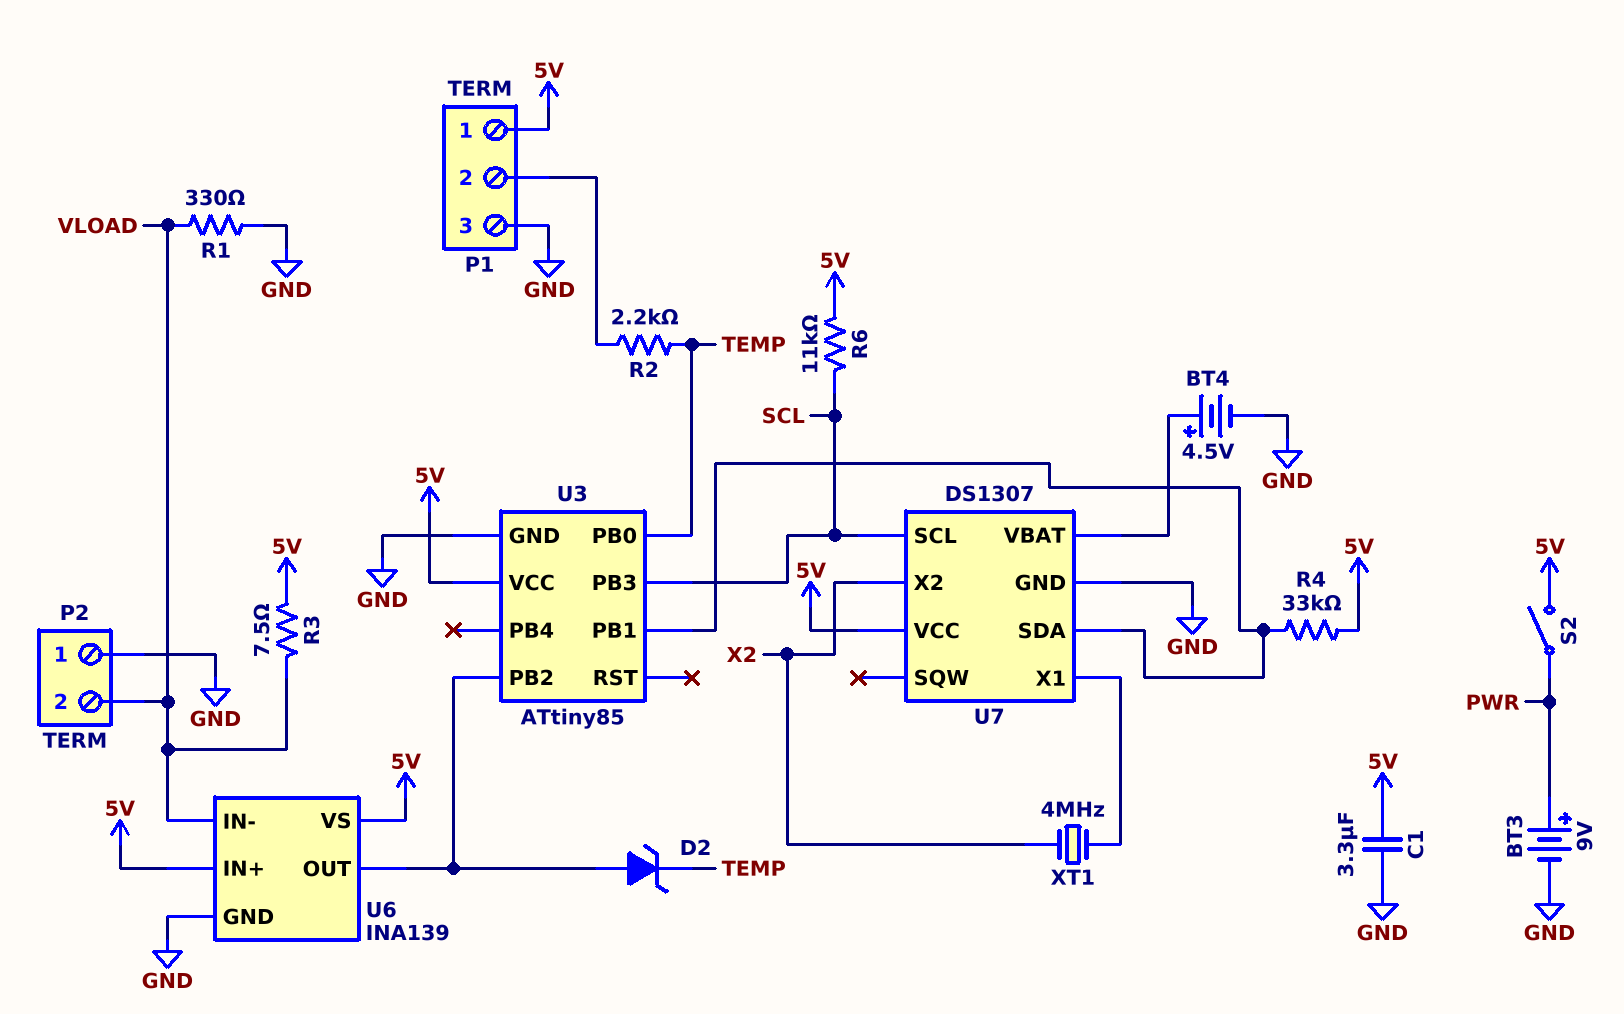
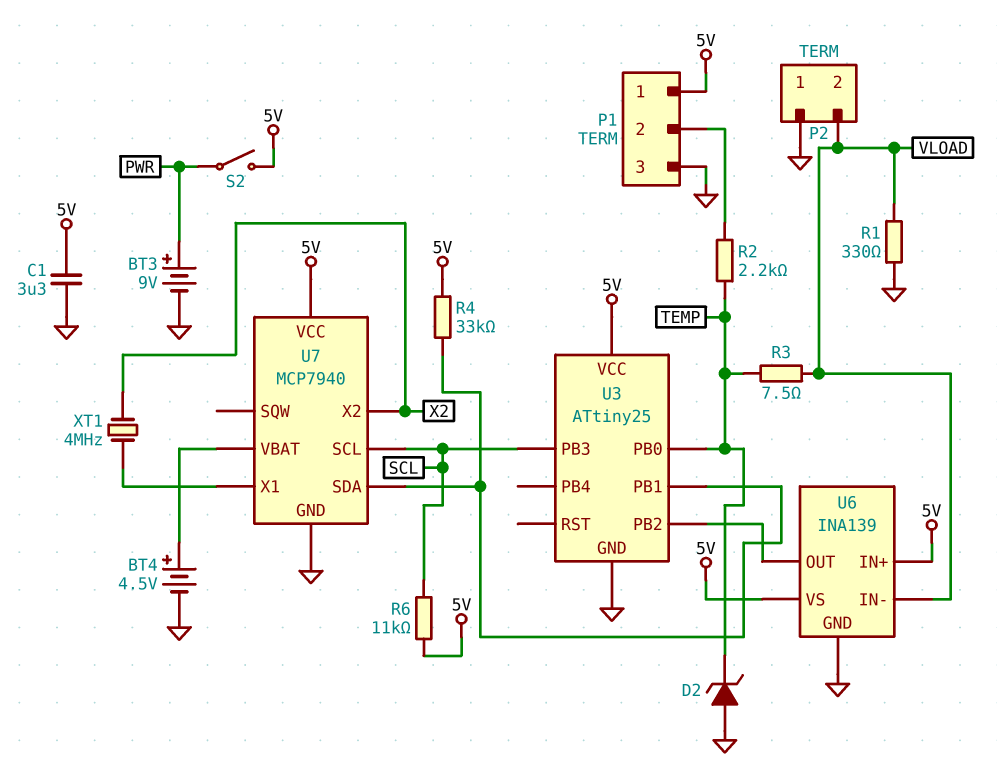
D2: zener (A U3/PB2, K TEMP) -> zener (A GND, K TEMP)
R3: 7.5 (5V, VLOAD) -> 7.5 (TEMP, VLOAD)
U3: ATtiny85 -> ATtiny25
U7: DS1307 -> MCP7940

